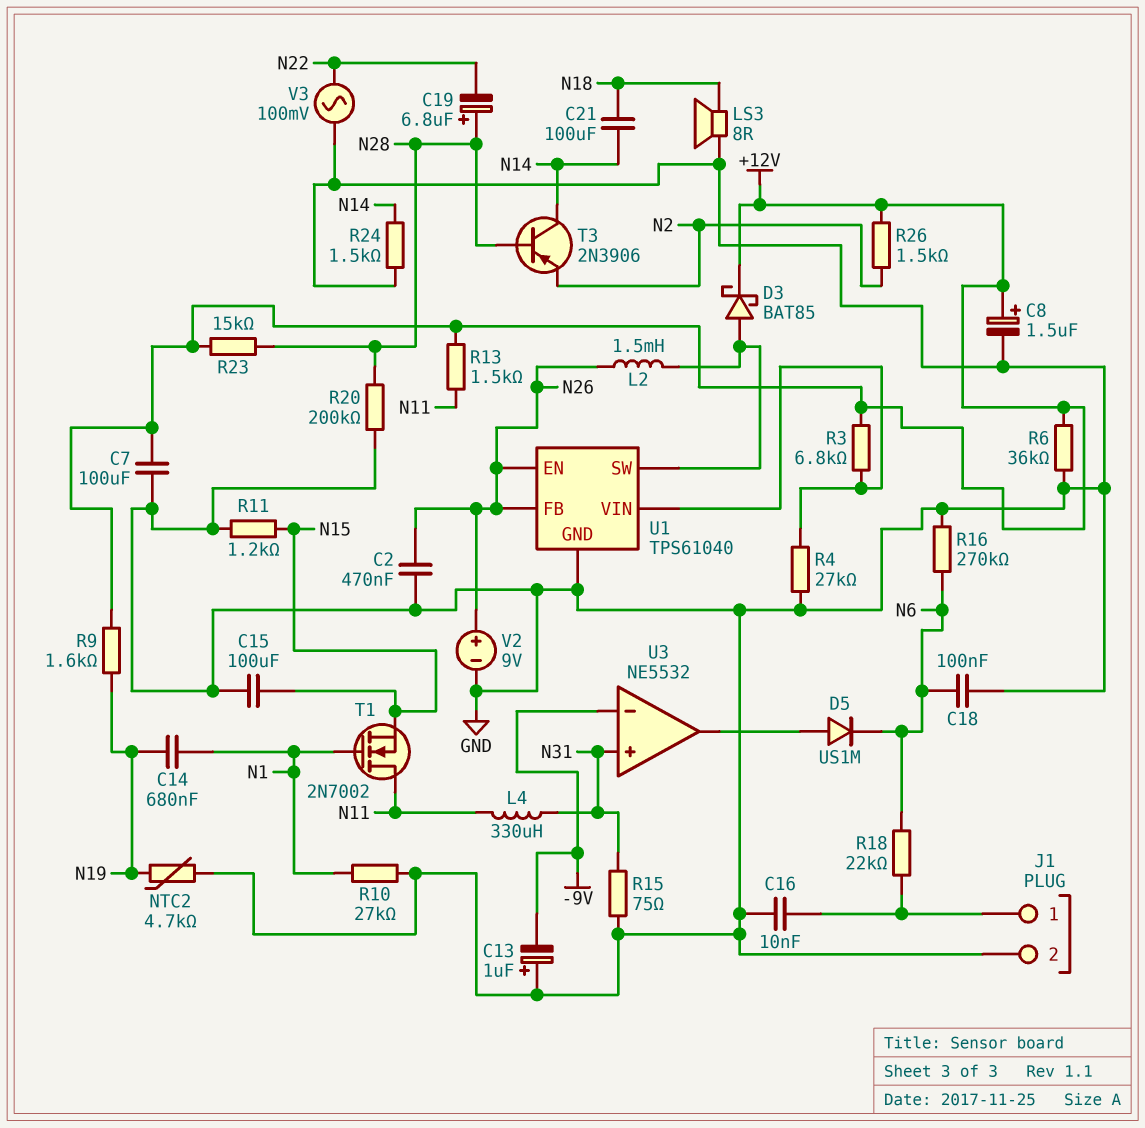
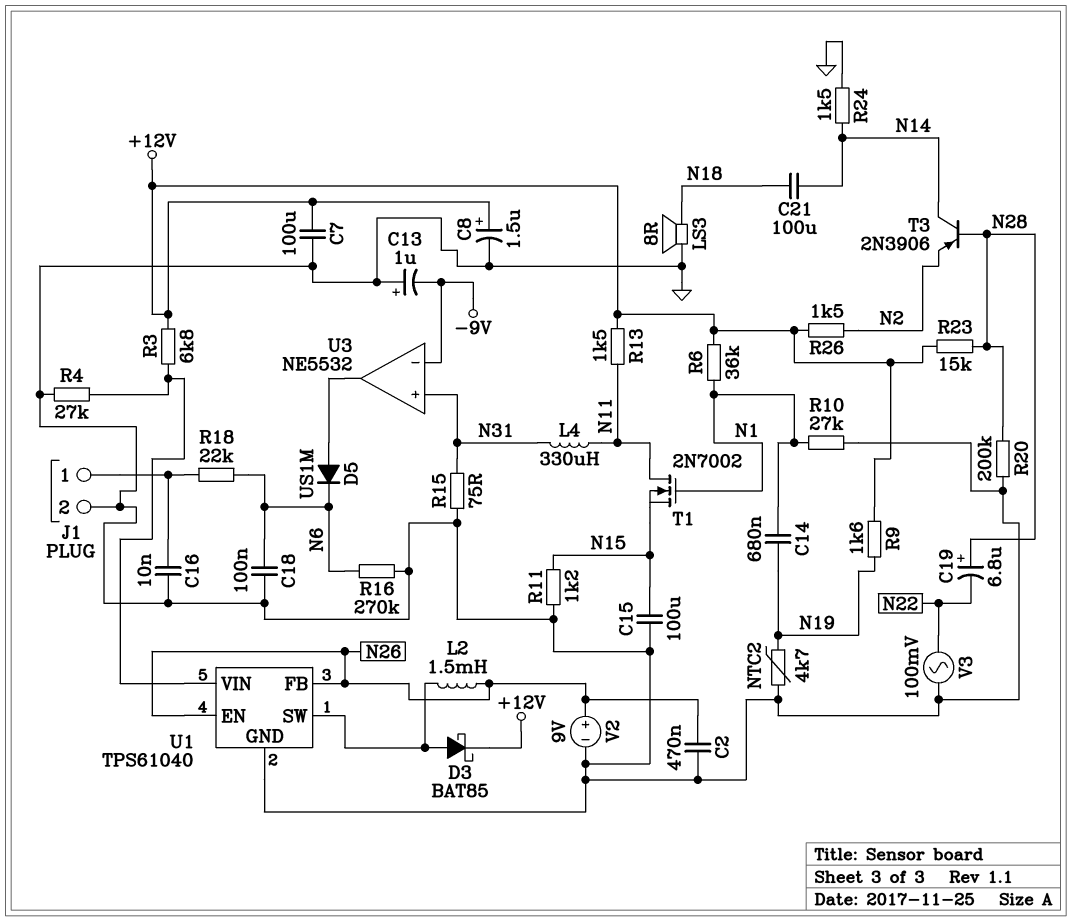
R6: 36k (+12V, GND) -> 36k (+12V, N1)

